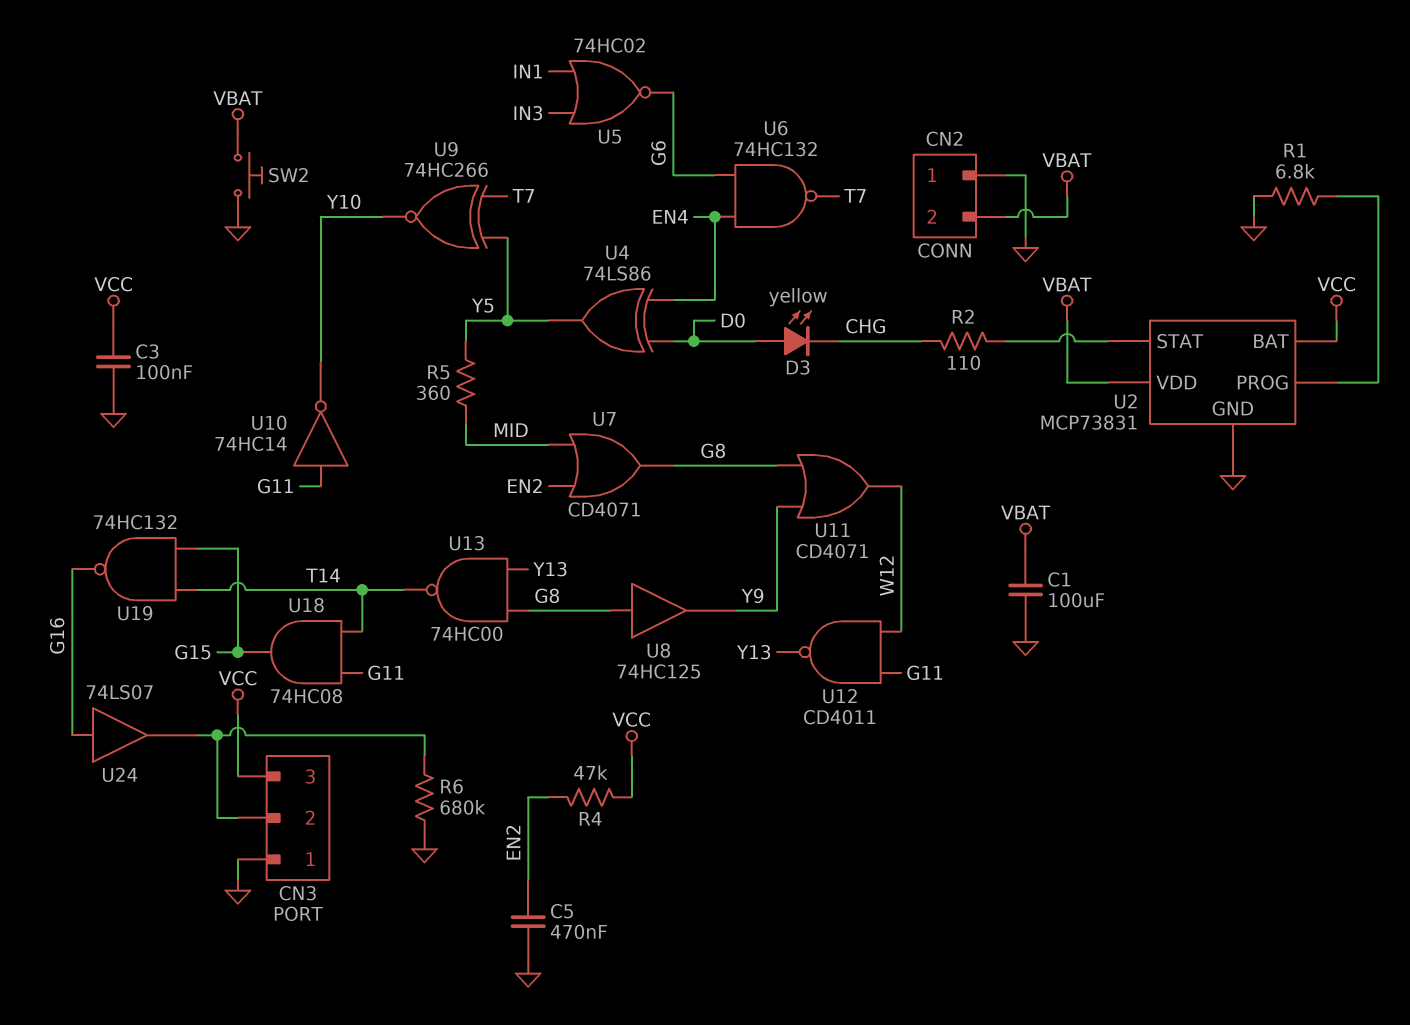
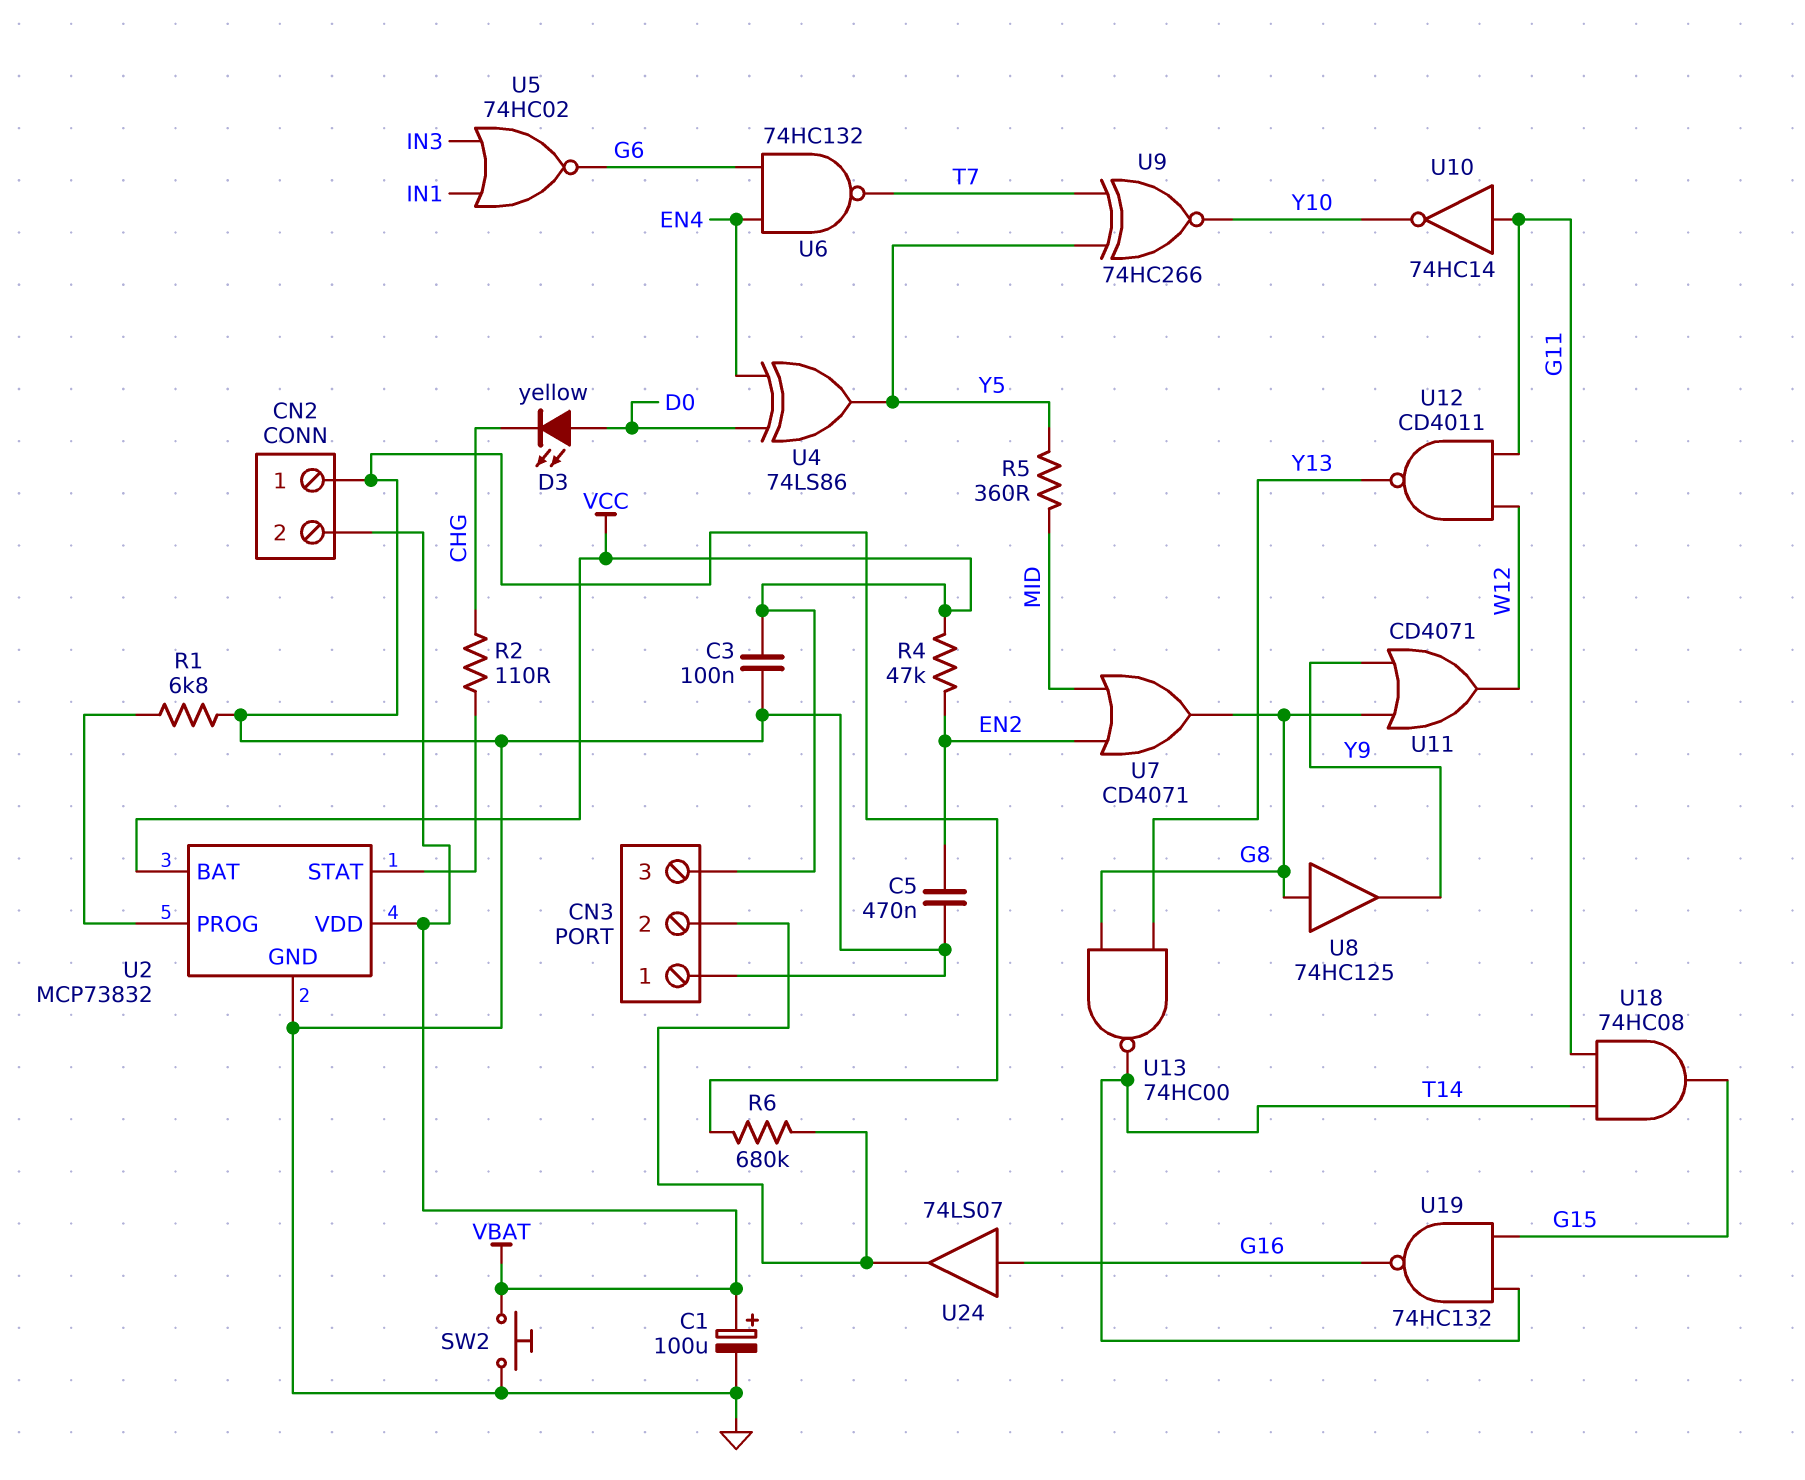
C1: 100uF (GND, VBAT) -> 100uF (plus VBAT, minus GND)
U2: MCP73831 -> MCP73832

